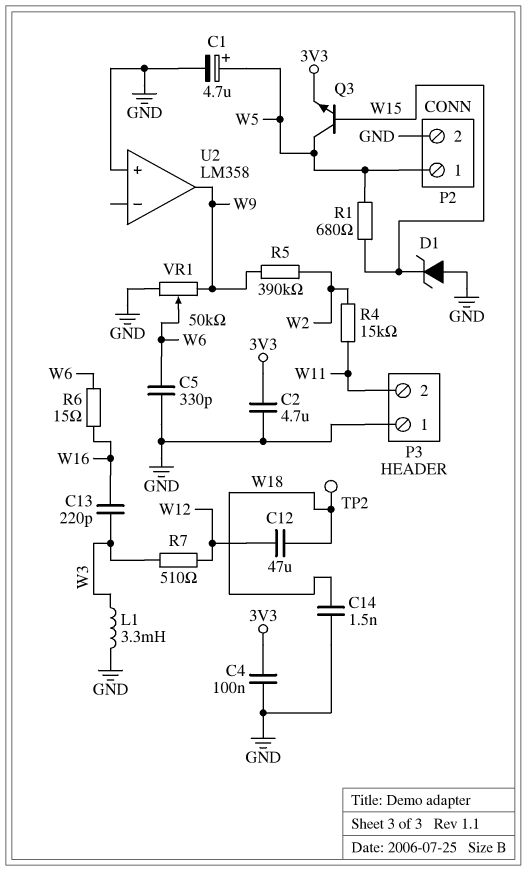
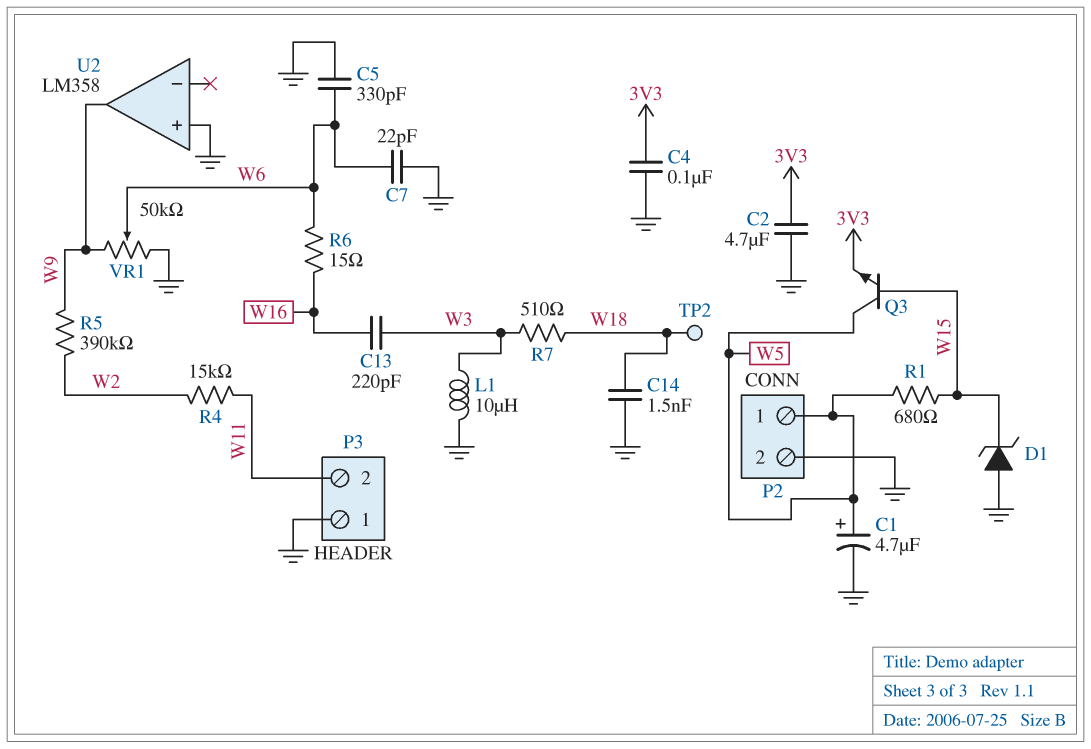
C7: none -> 22pF (GND, W6)
C12: 47uF (W12, W18) -> none
L1: 3.3mH (GND, W3) -> 10uH (GND, W3)
R7: 510 (W3, W12) -> 510 (W3, W18)

